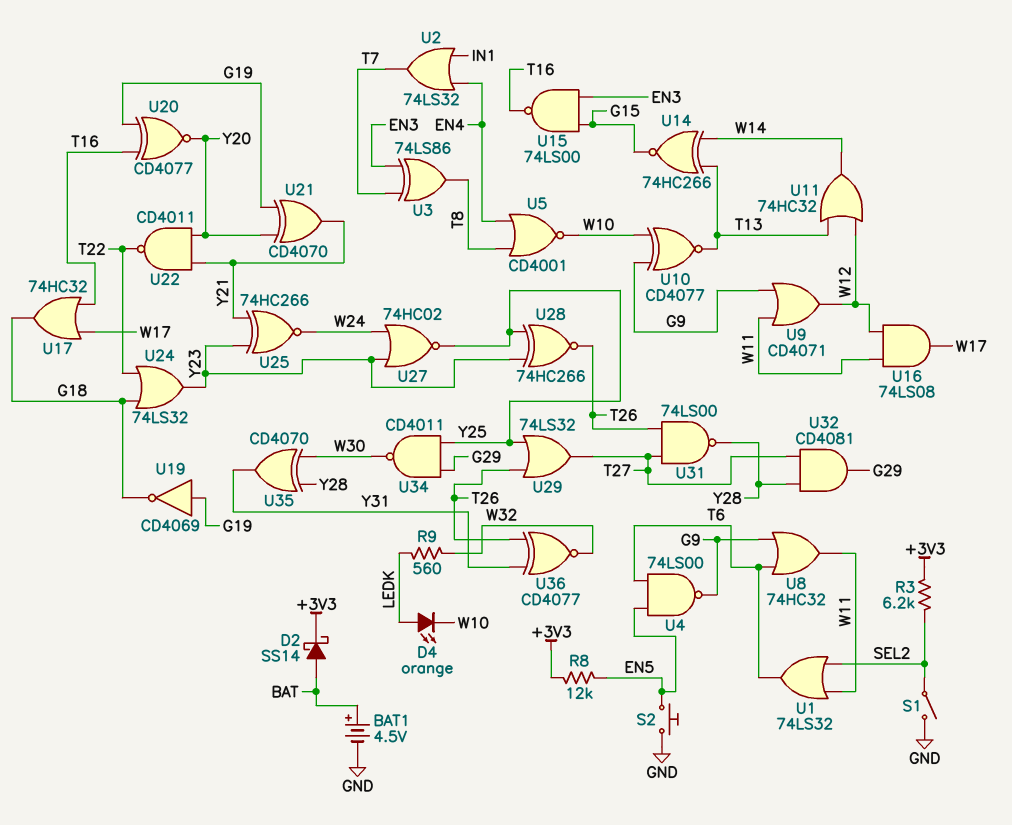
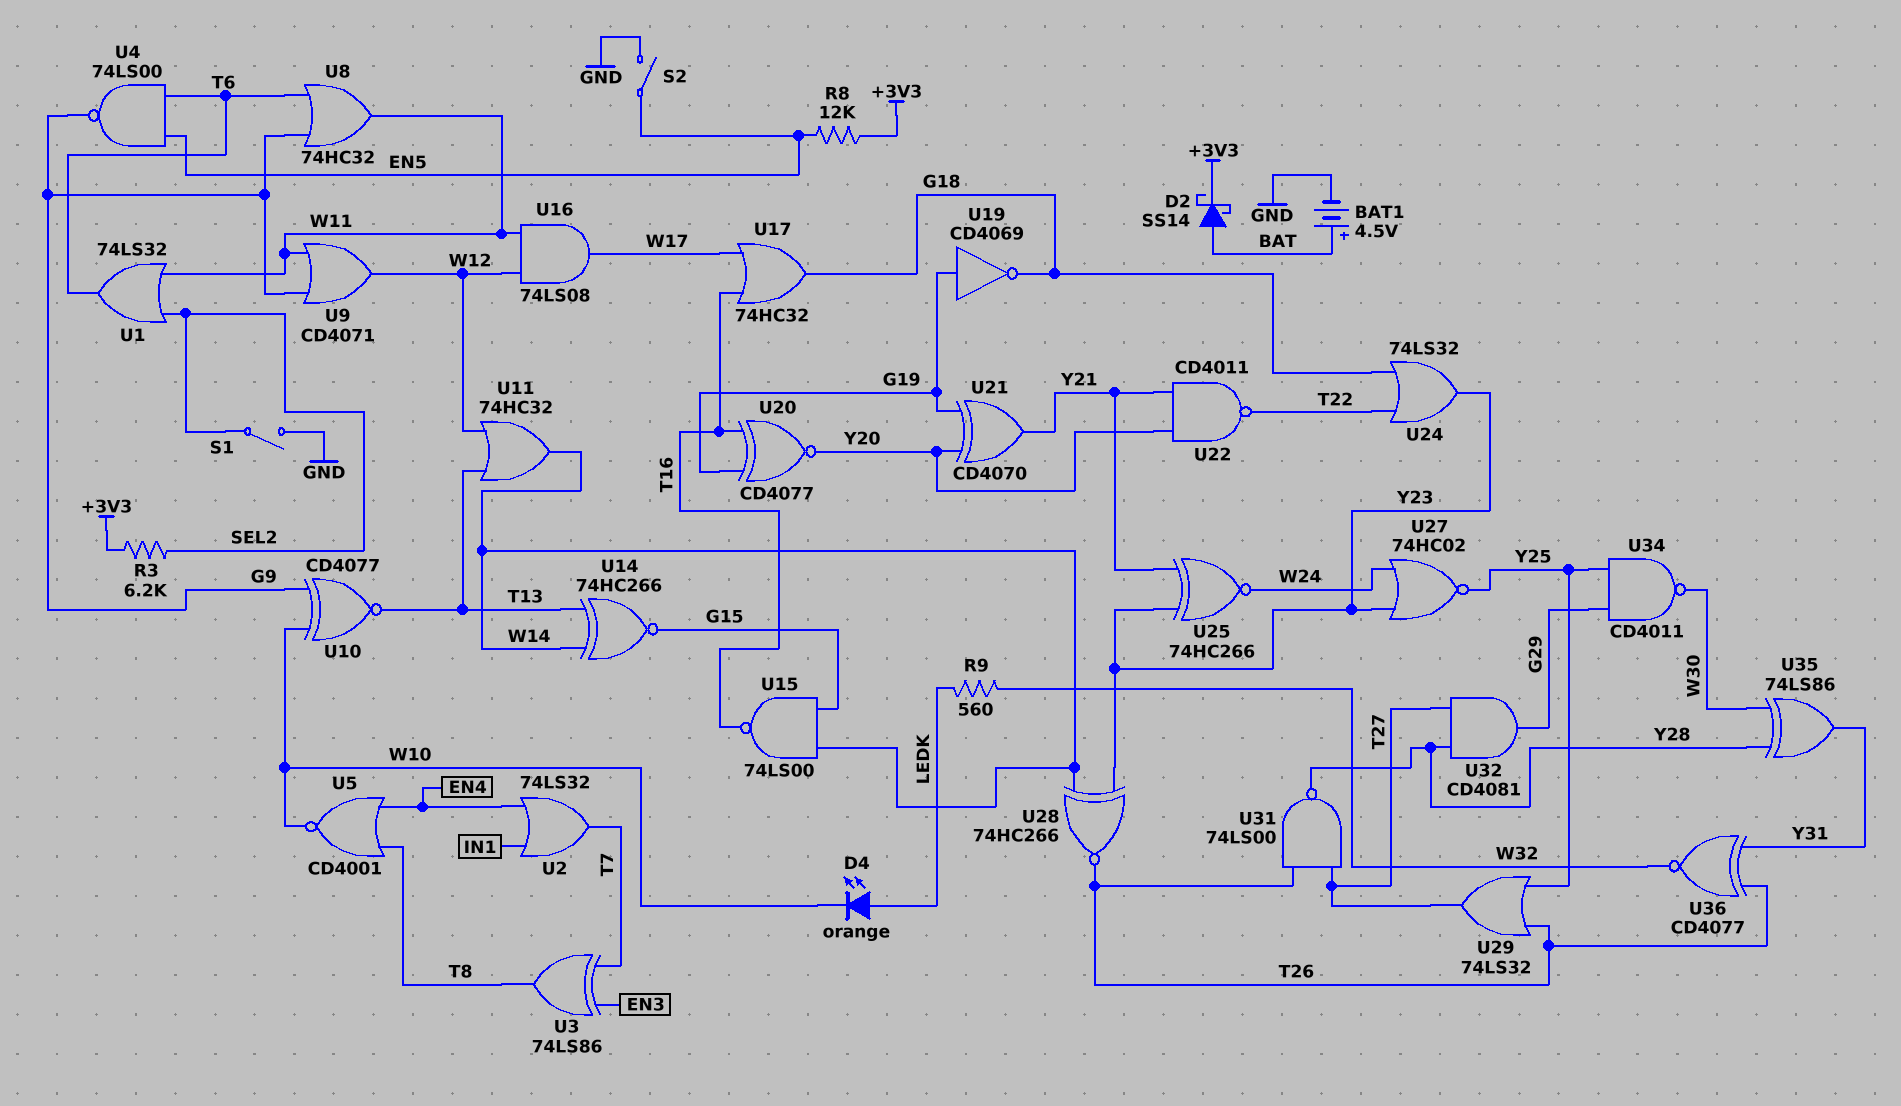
S2: button (EN5, GND) -> switch (EN5, GND)
U15: NAND 74LS00 (in EN3, in G15, out T16) -> NAND 74LS00 (in G15, in W14, out T16)
U28: XNOR 74HC266 (in Y23, in Y25, out T26) -> XNOR 74HC266 (in W14, in Y23, out T26)
U35: XOR CD4070 (in W30, in Y28, out Y31) -> XOR 74LS86 (in W30, in Y28, out Y31)

